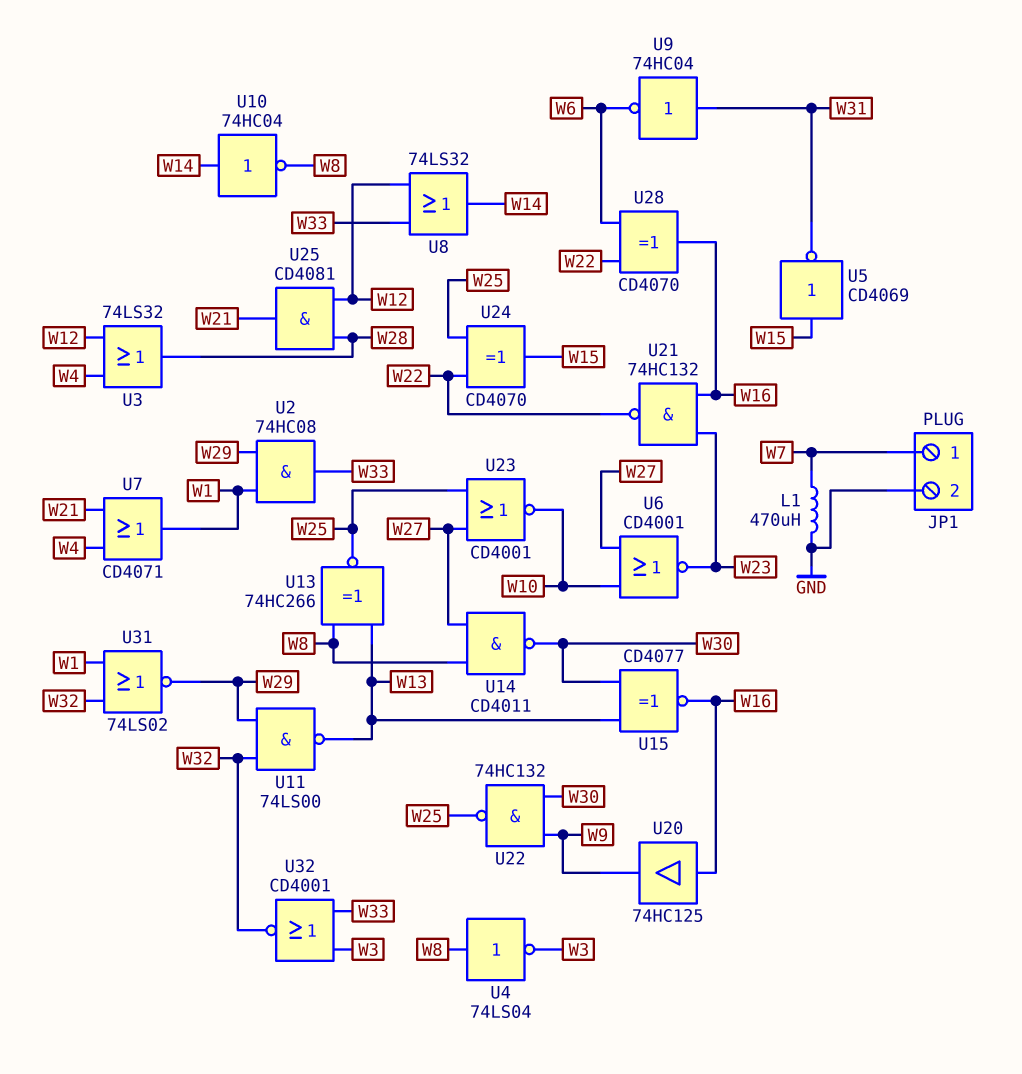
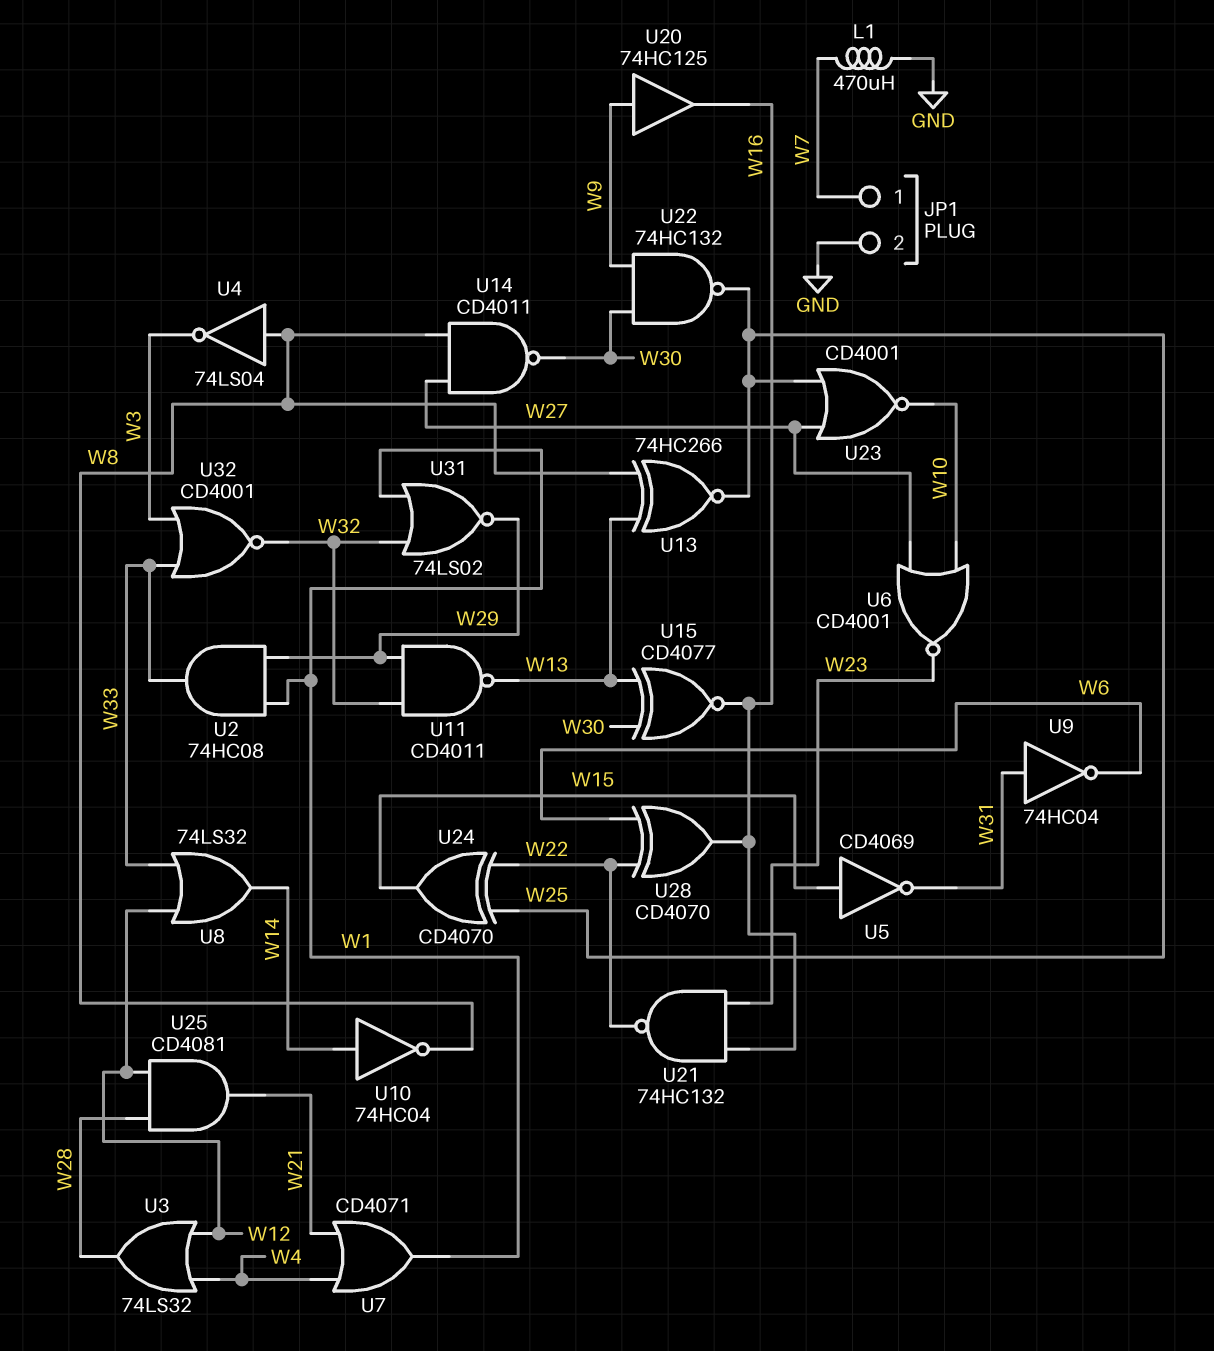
U11: NAND 74LS00 (in W29, in W32, out W13) -> NAND CD4011 (in W29, in W32, out W13)
U20: buffer 74HC125 (in W16, out W9) -> buffer 74HC125 (in W9, out W16)

